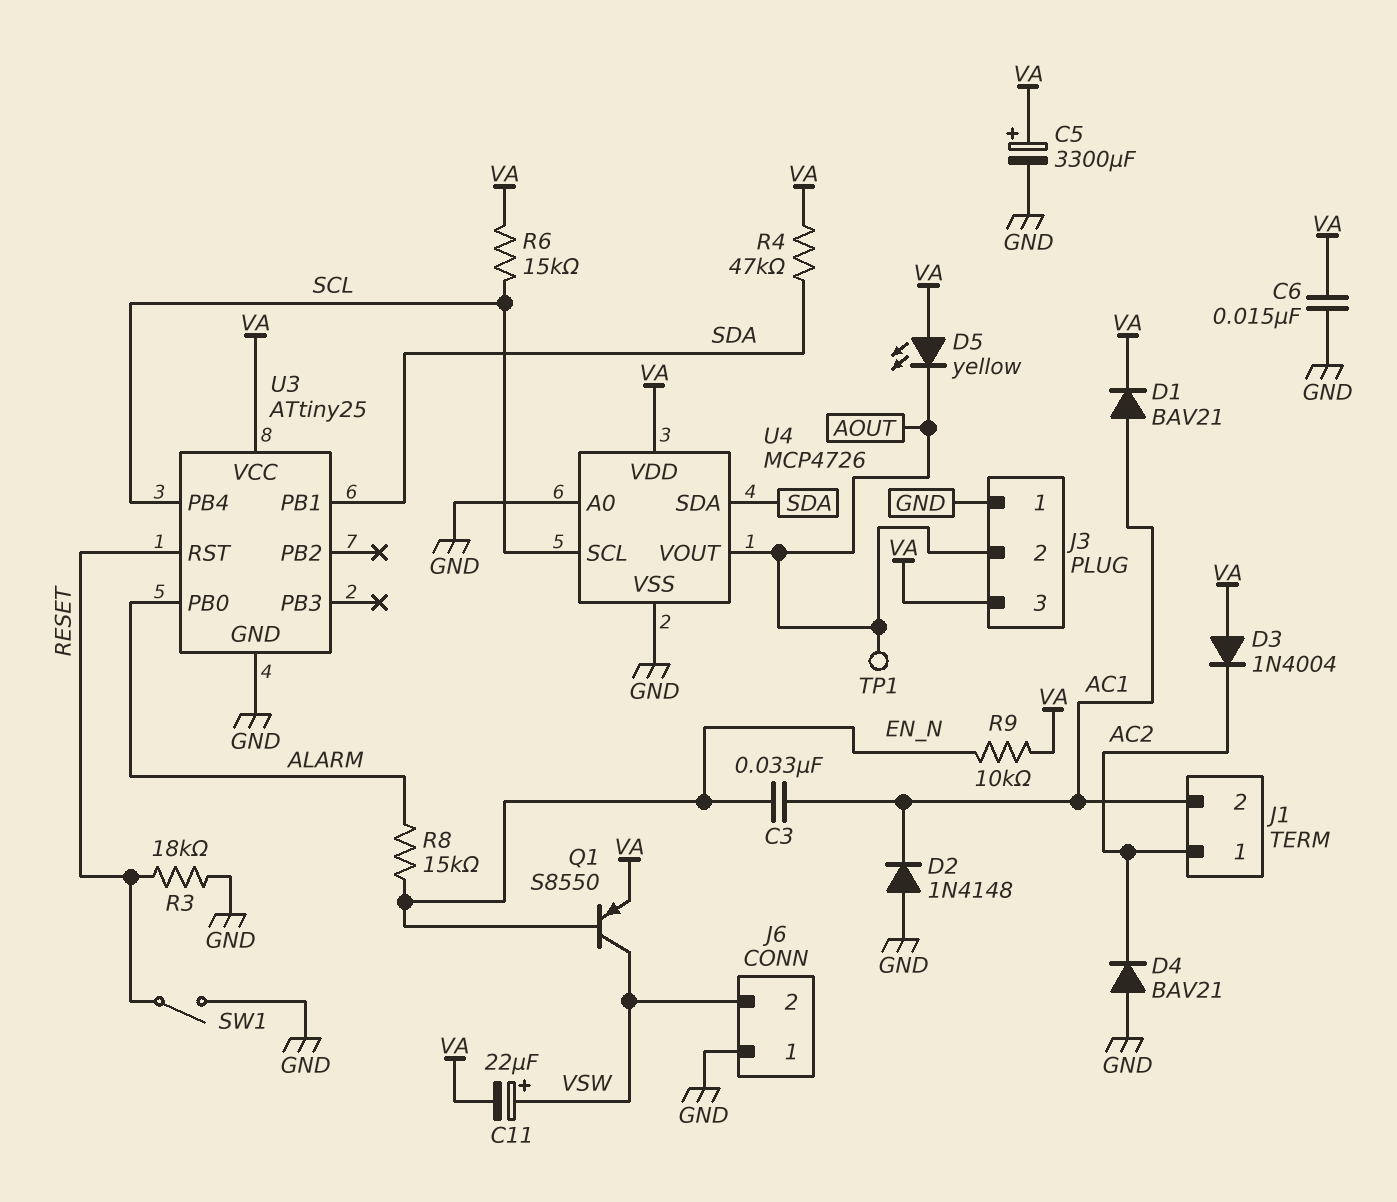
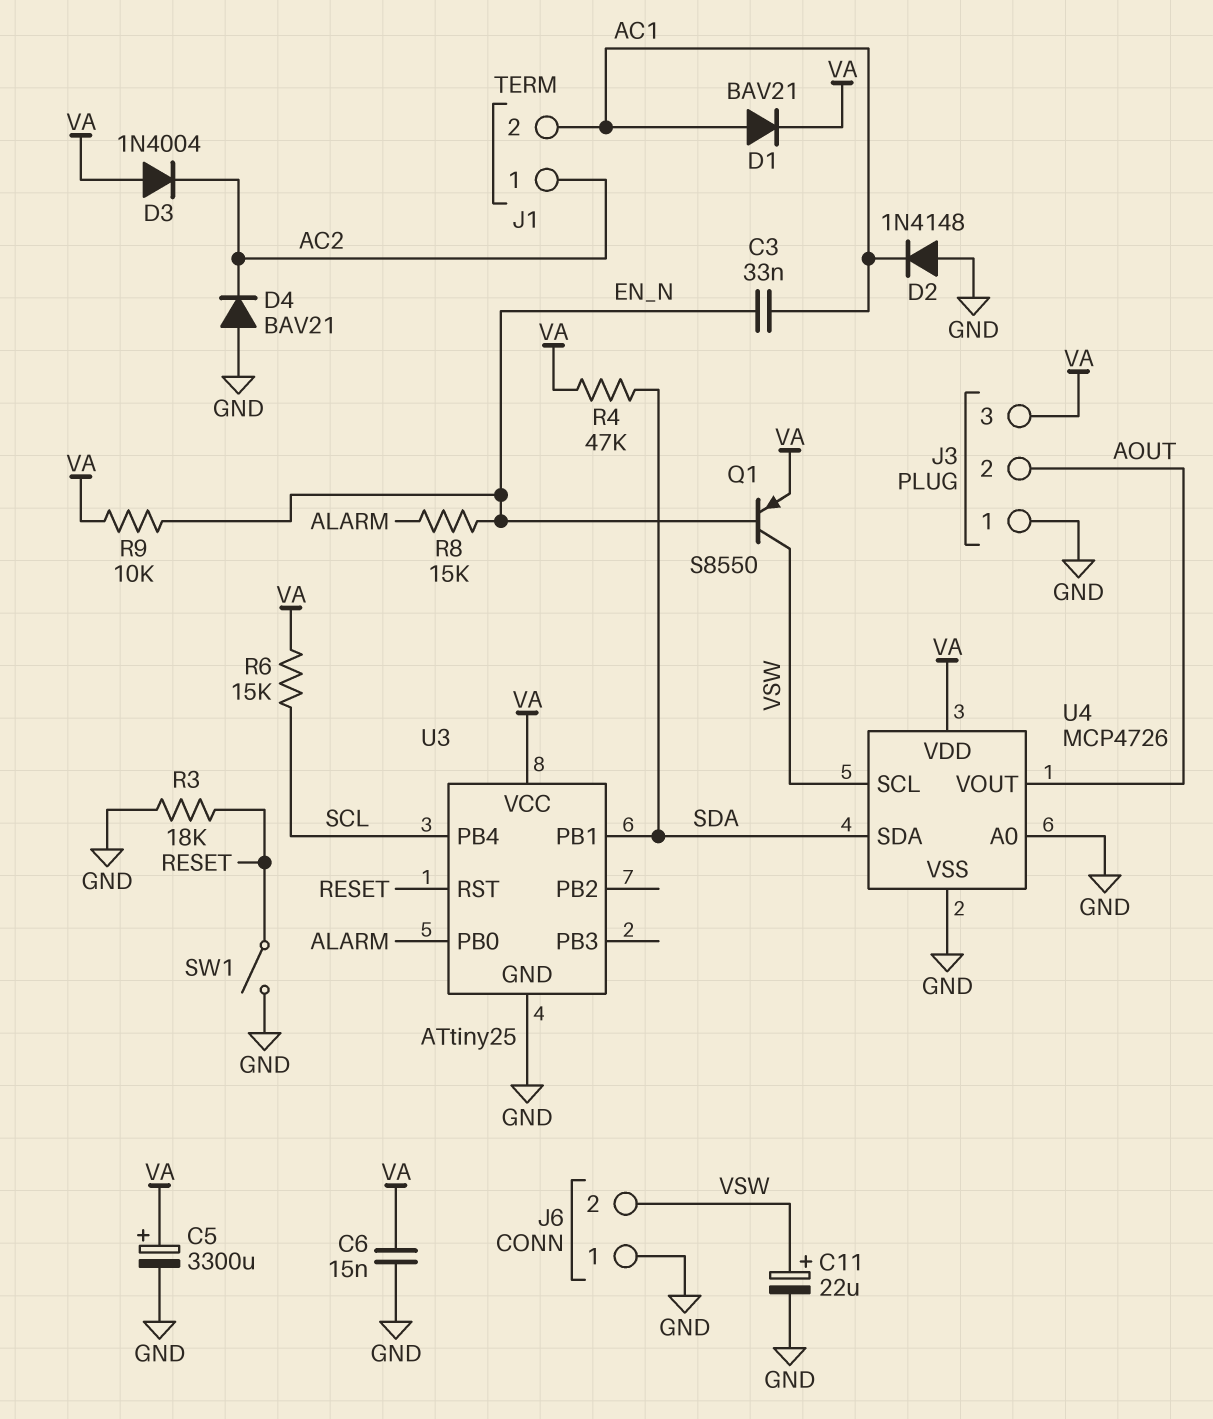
C11: 22uF (plus VSW, minus VA) -> 22uF (plus VSW, minus GND)
D5: LED yellow (A VA, K AOUT) -> none
TP1: test point (AOUT) -> none
U4 pin SCL: SCL -> VSW

